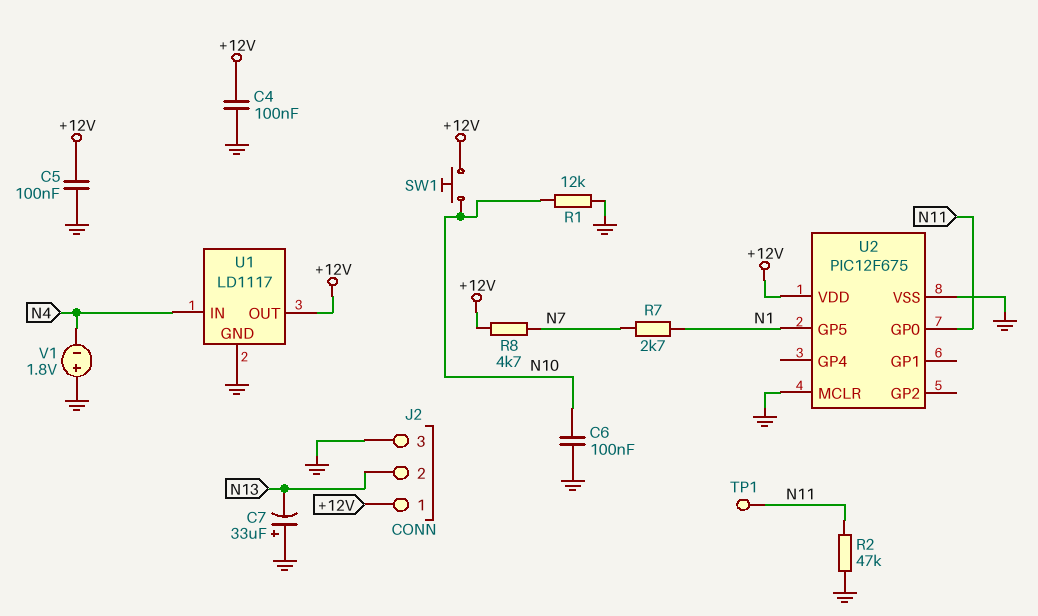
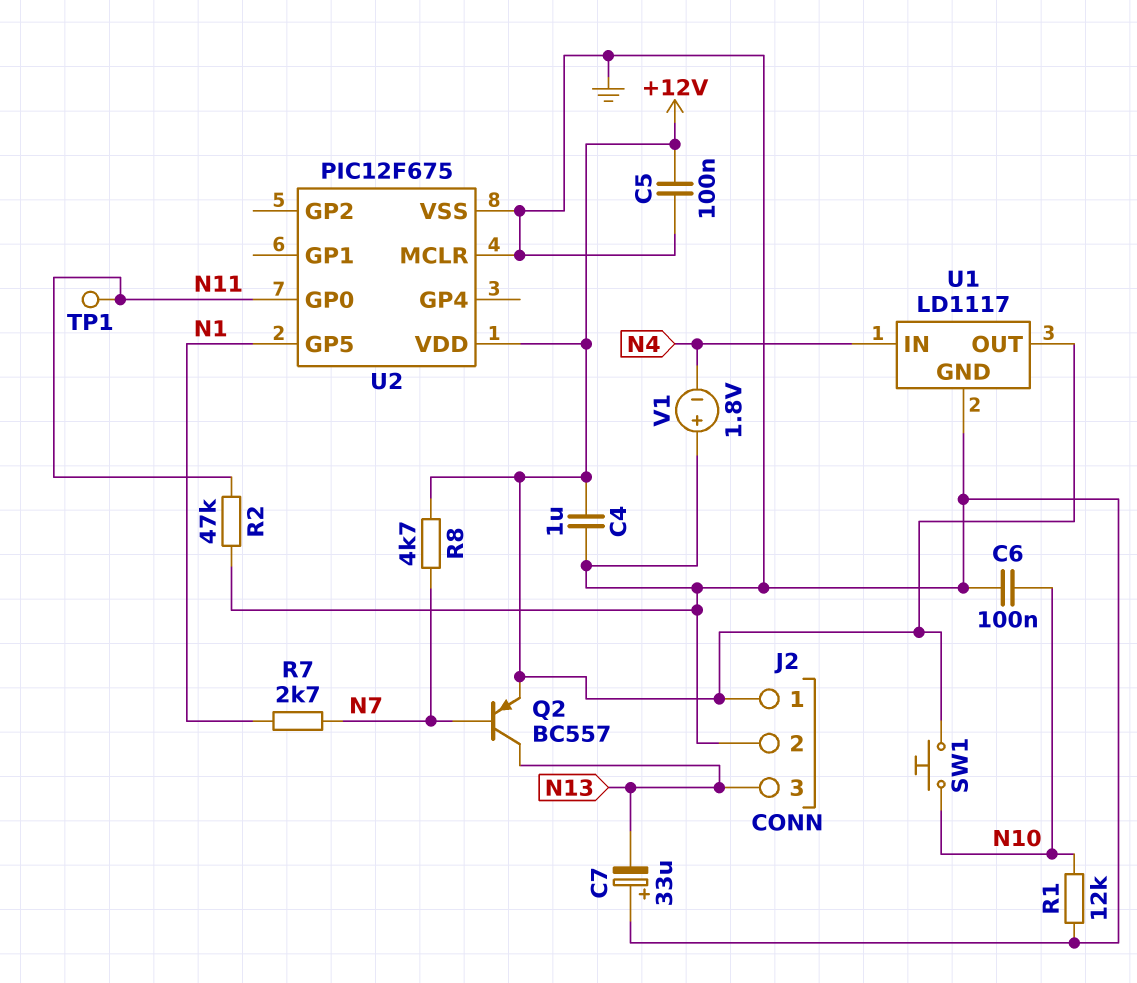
C4: 100nF (+12V, GND) -> 1uF (+12V, GND)
J2 pin 2: N13 -> GND
J2 pin 3: GND -> N13
Q2: none -> PNP BC557 (B N7, C N13, E +12V)

